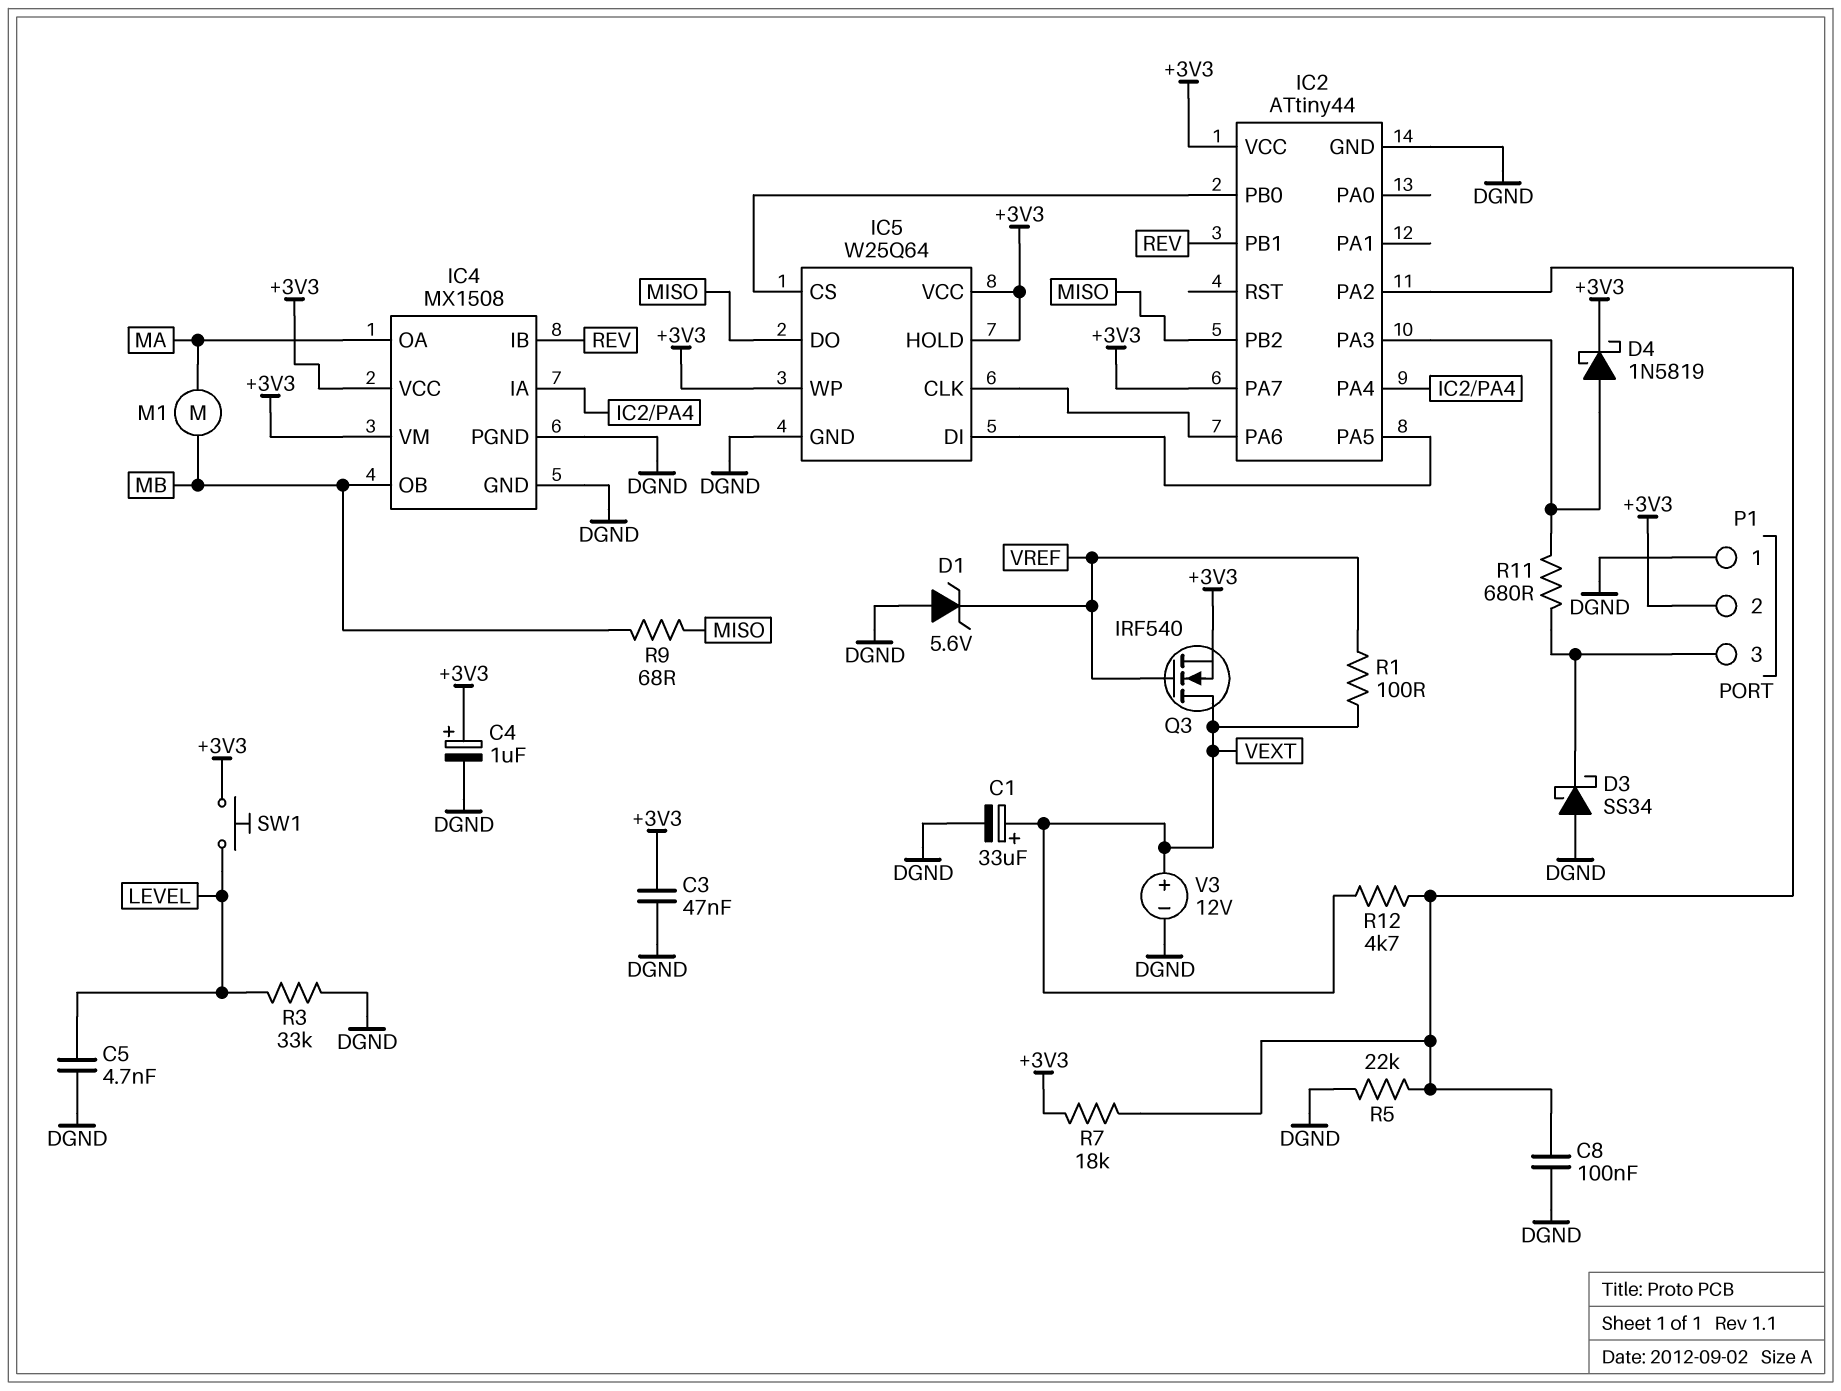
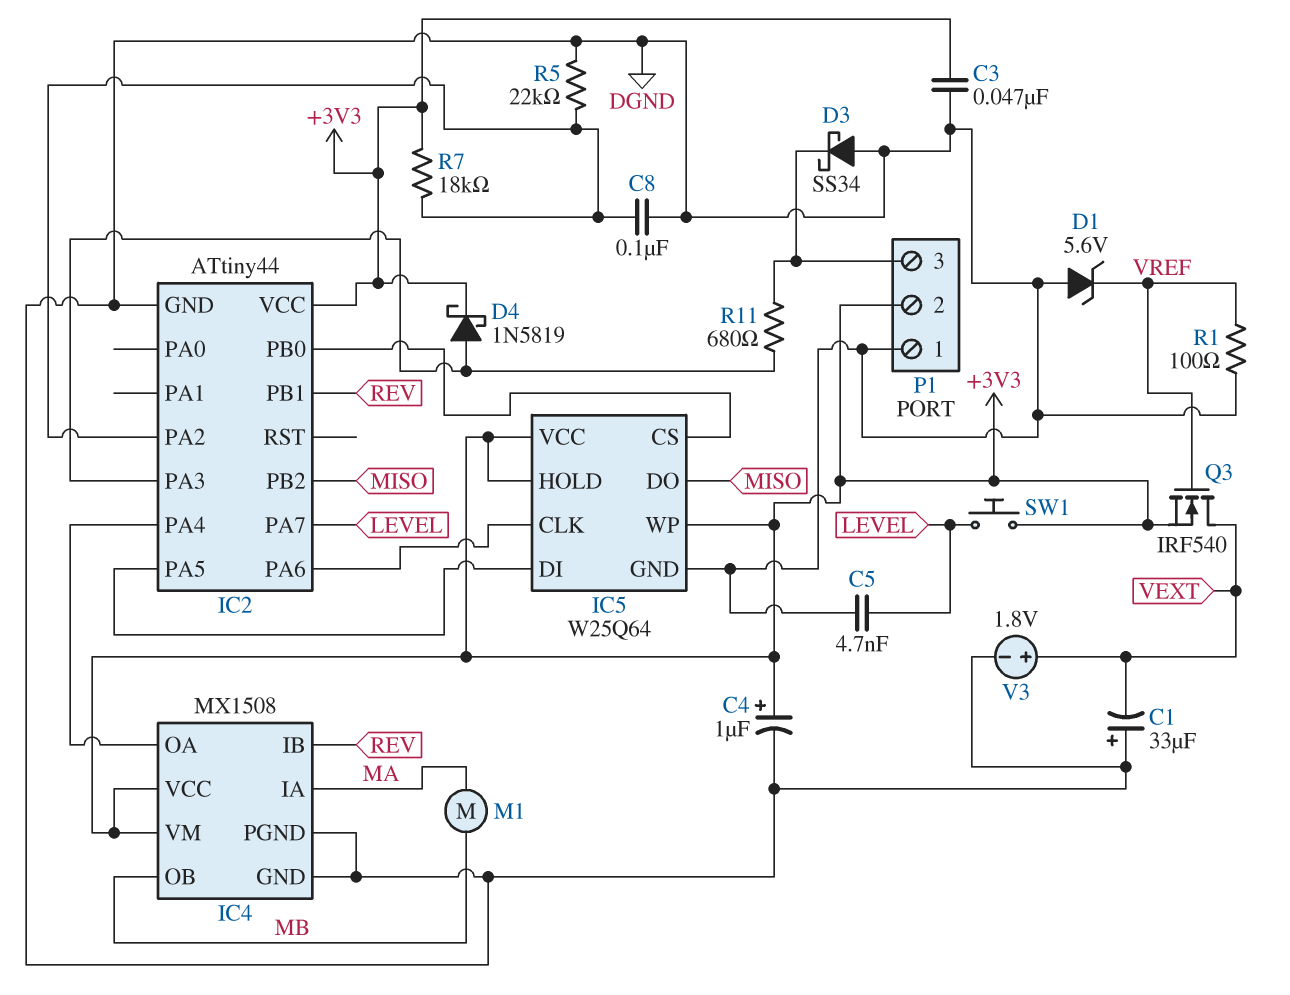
C1: 33uF (plus VEXT, minus DGND) -> 33uF (plus DGND, minus VEXT)
IC2 pin PA7: +3V3 -> LEVEL
IC4 pin IA: IC2/PA4 -> MA
IC4 pin OA: MA -> IC2/PA4
R1: 100 (VEXT, VREF) -> 100 (DGND, VREF)
R3: 33k (DGND, LEVEL) -> none
R9: 68 (MB, MISO) -> none
R12: 4.7k (IC2/PA2, VEXT) -> none
V3: 12V (plus VEXT, minus DGND) -> 1.8V (plus VEXT, minus DGND)

